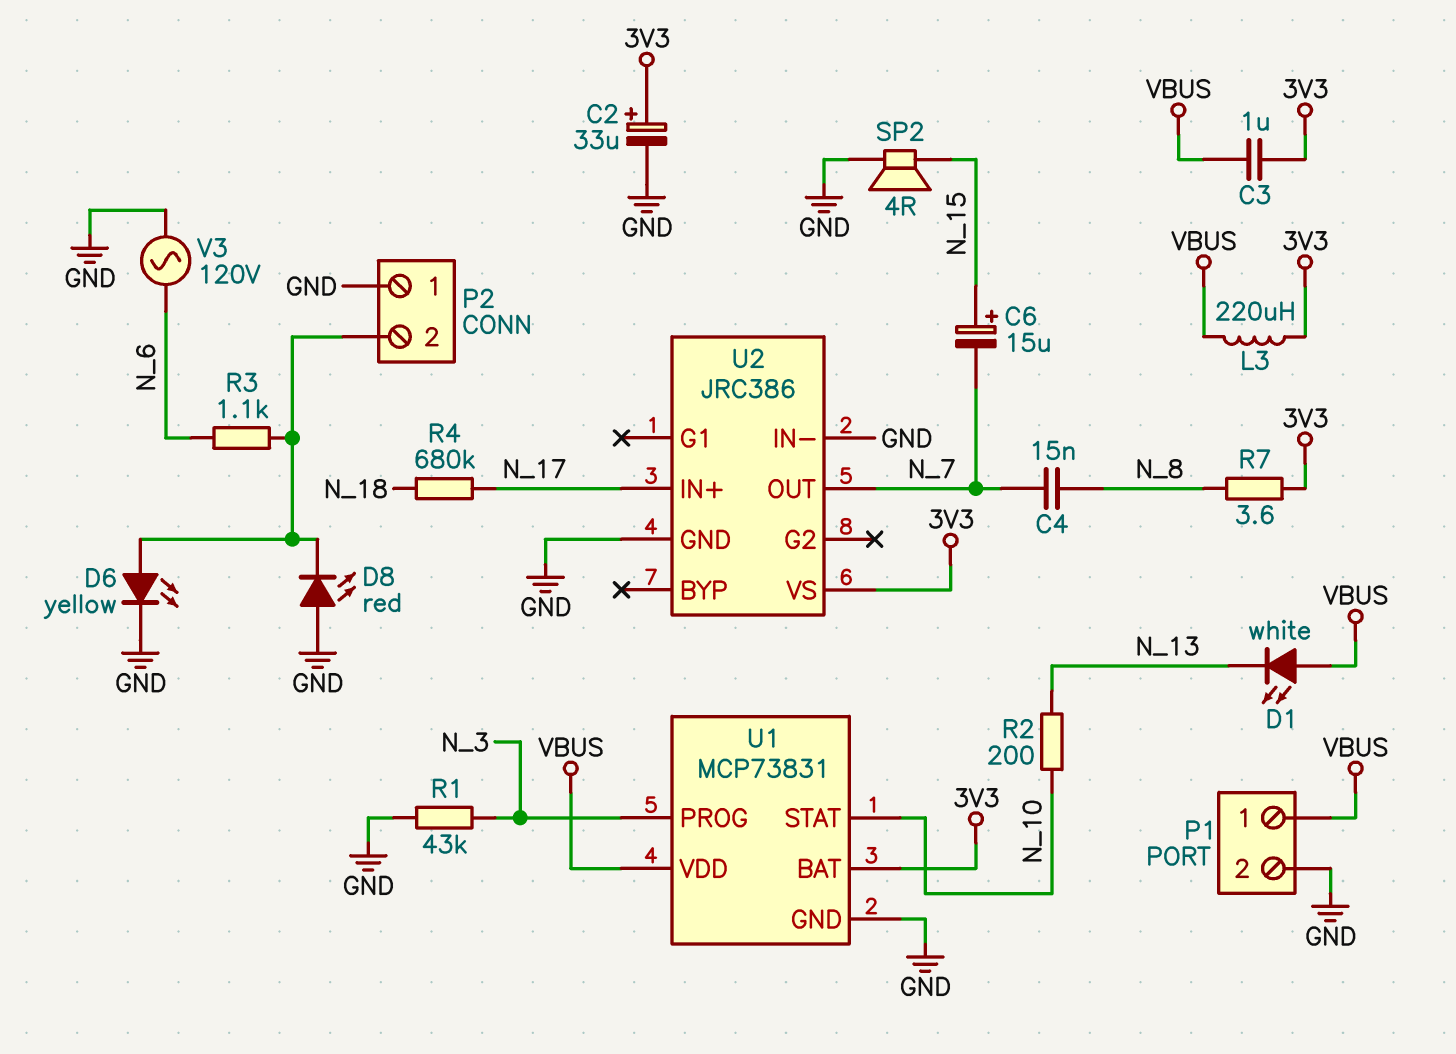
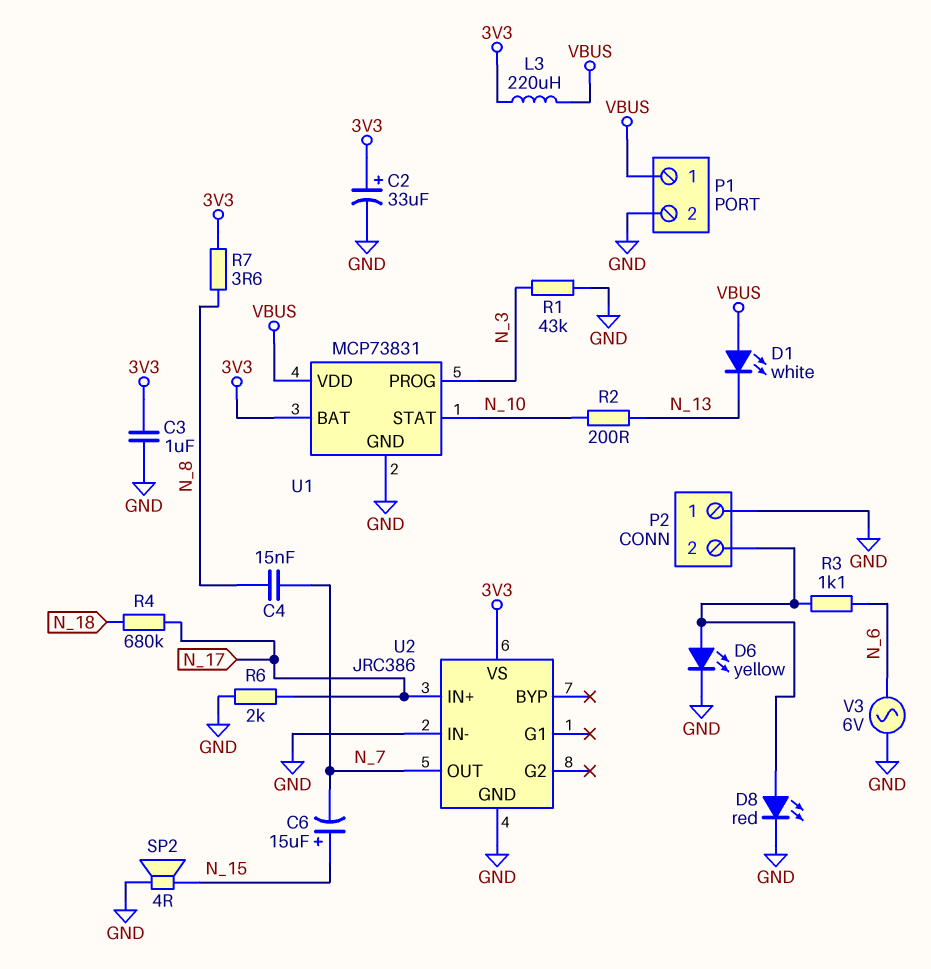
C3: 1uF (3V3, VBUS) -> 1uF (3V3, GND)
D8: LED red (A GND, K P2/2) -> LED red (A P2/2, K GND)
R6: none -> 2k (GND, N_17)
V3: AC 120V (GND, N_6) -> AC 6V (GND, N_6)

